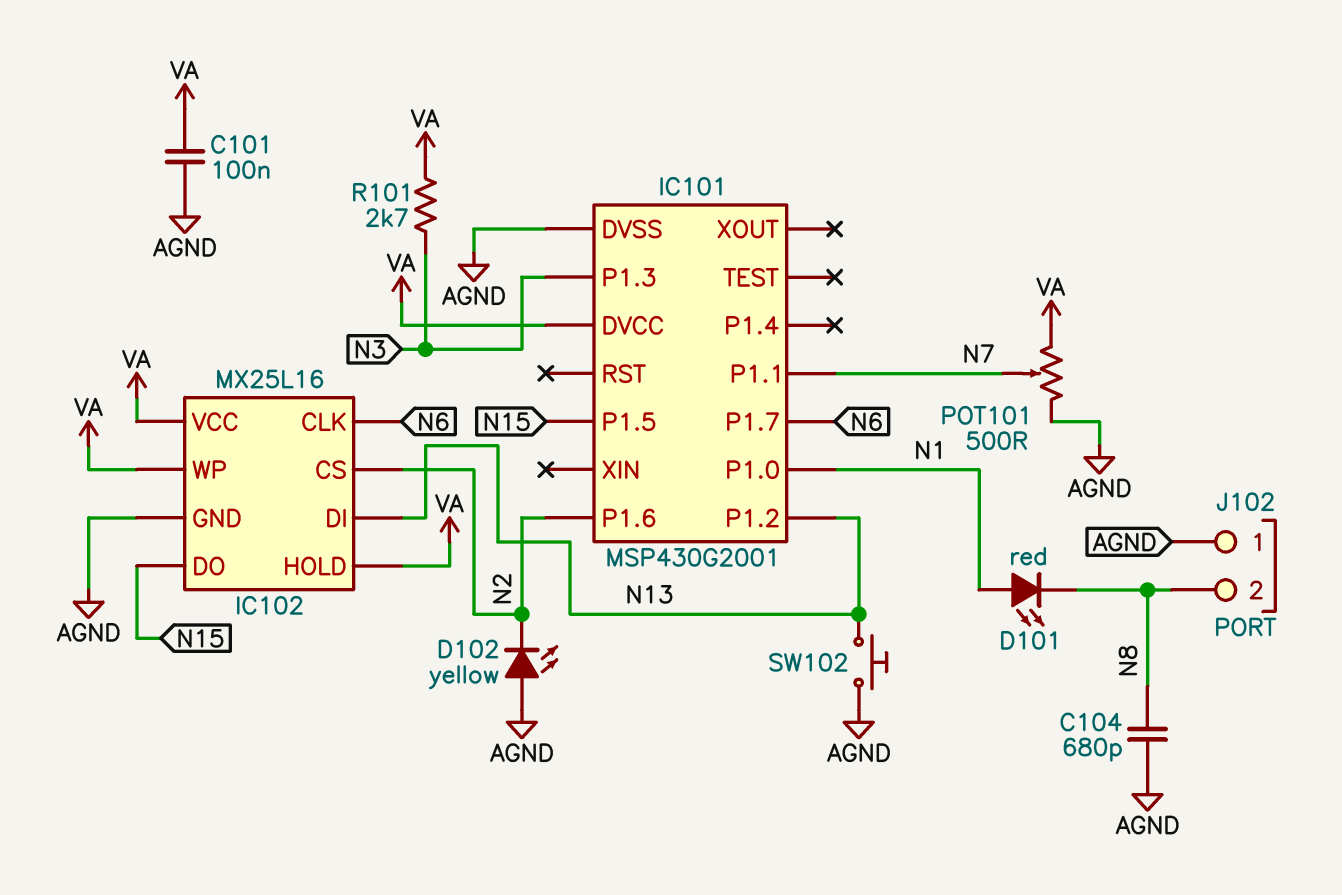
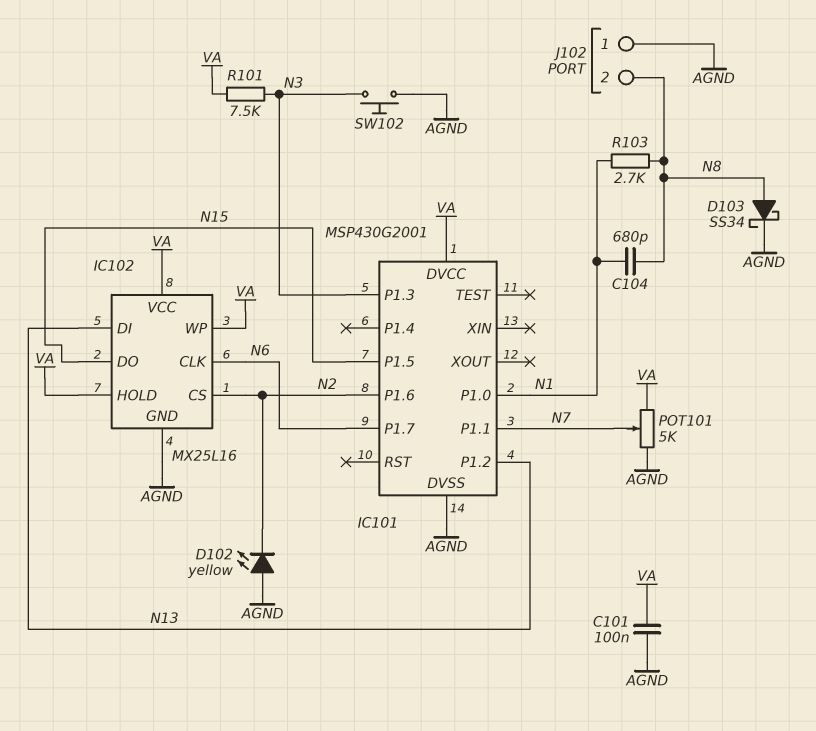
C104: 680pF (AGND, N8) -> 680pF (N1, N8)
D101: LED red (A N1, K N8) -> none
D103: none -> schottky SS34 (A N8, K AGND)
POT101: 500 (AGND, VA, wiper N7) -> 5k (AGND, VA, wiper N7)
R101: 2.7k (N3, VA) -> 7.5k (N3, VA)
R103: none -> 2.7k (N1, N8)
SW102: button (AGND, N13) -> button (AGND, N3)

